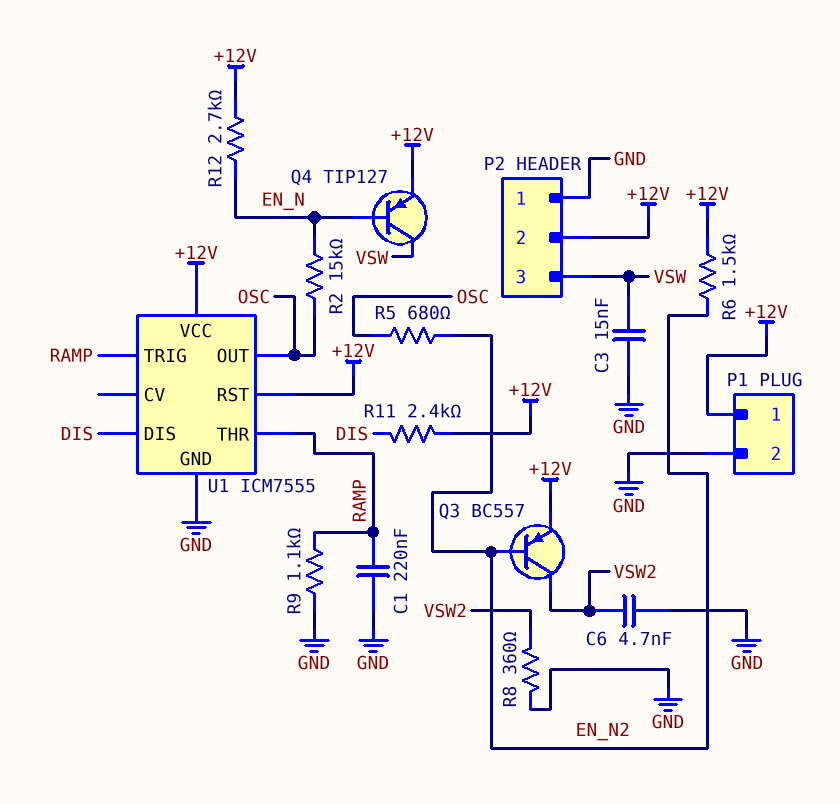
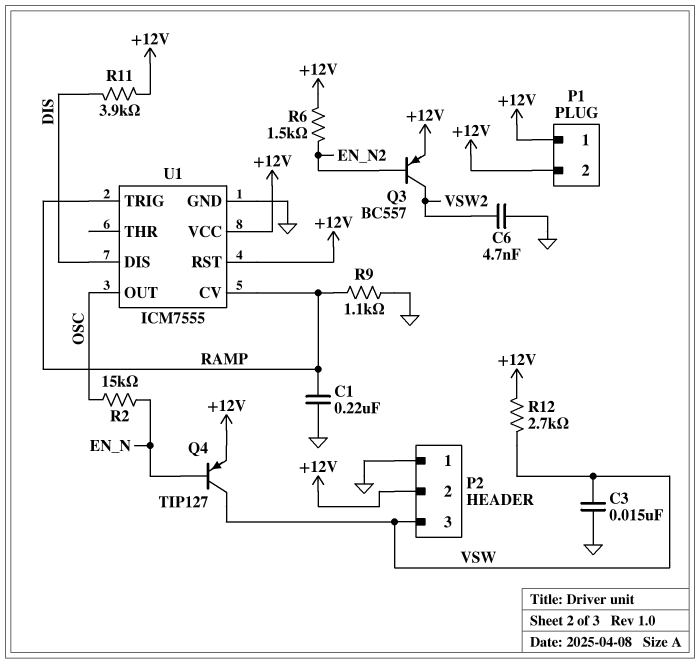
P1 pin 2: GND -> +12V
R5: 680 (EN_N2, OSC) -> none
R8: 360 (GND, VSW2) -> none
R11: 2.4k (+12V, DIS) -> 3.9k (+12V, DIS)
R12: 2.7k (+12V, EN_N) -> 2.7k (+12V, VSW)
U1 pin CV: none -> RAMP
U1 pin THR: RAMP -> none

